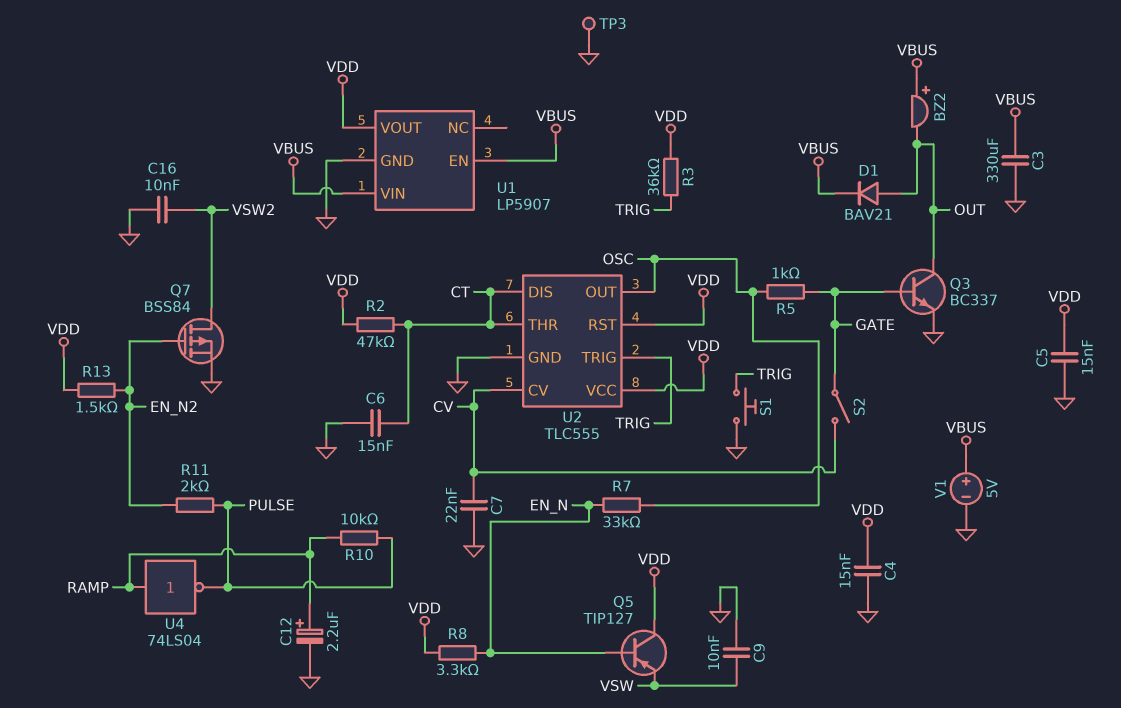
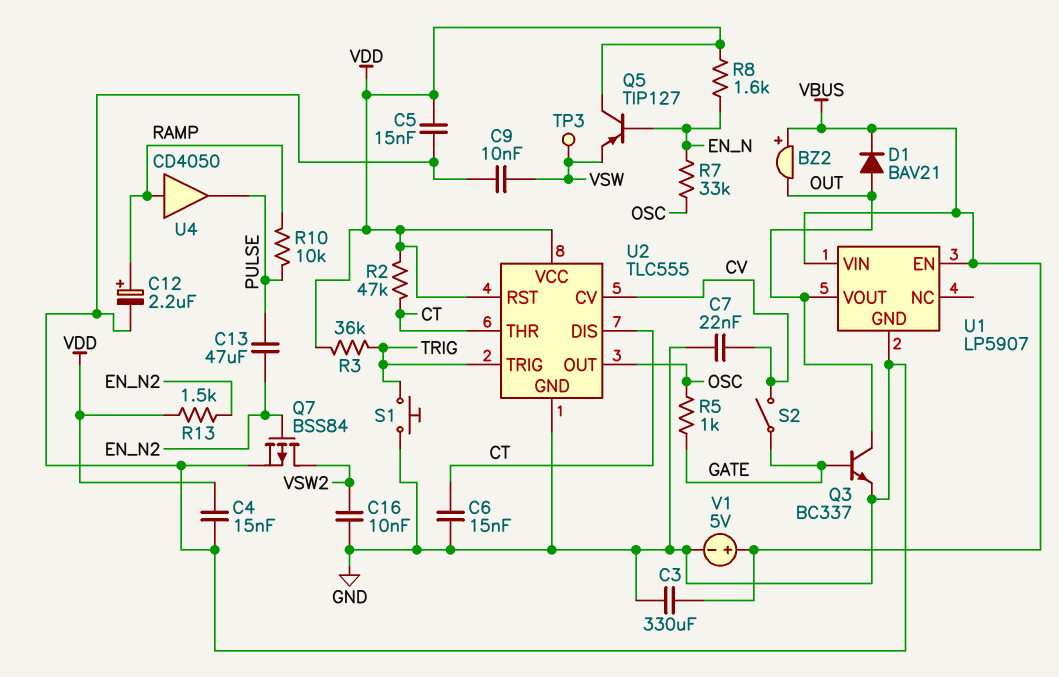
C13: none -> 47uF (EN_N2, PULSE)
R8: 3.3k (EN_N, VDD) -> 1.6k (EN_N, VDD)
R11: 2k (EN_N2, PULSE) -> none
TP3: test point (GND) -> test point (VSW)
U1 pin VOUT: VDD -> OUT
U4: NOT 74LS04 (in RAMP, out PULSE) -> buffer CD4050 (in RAMP, out PULSE)

